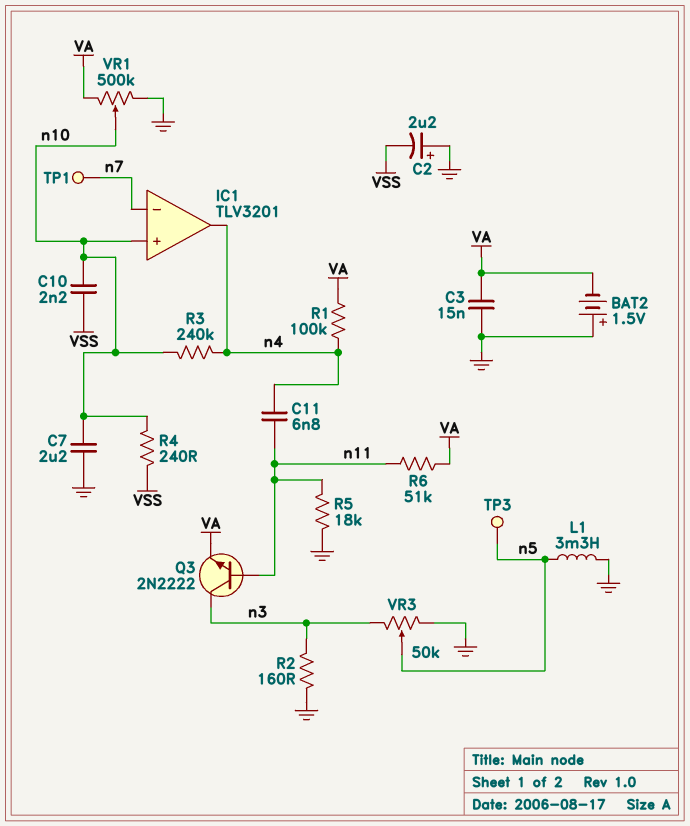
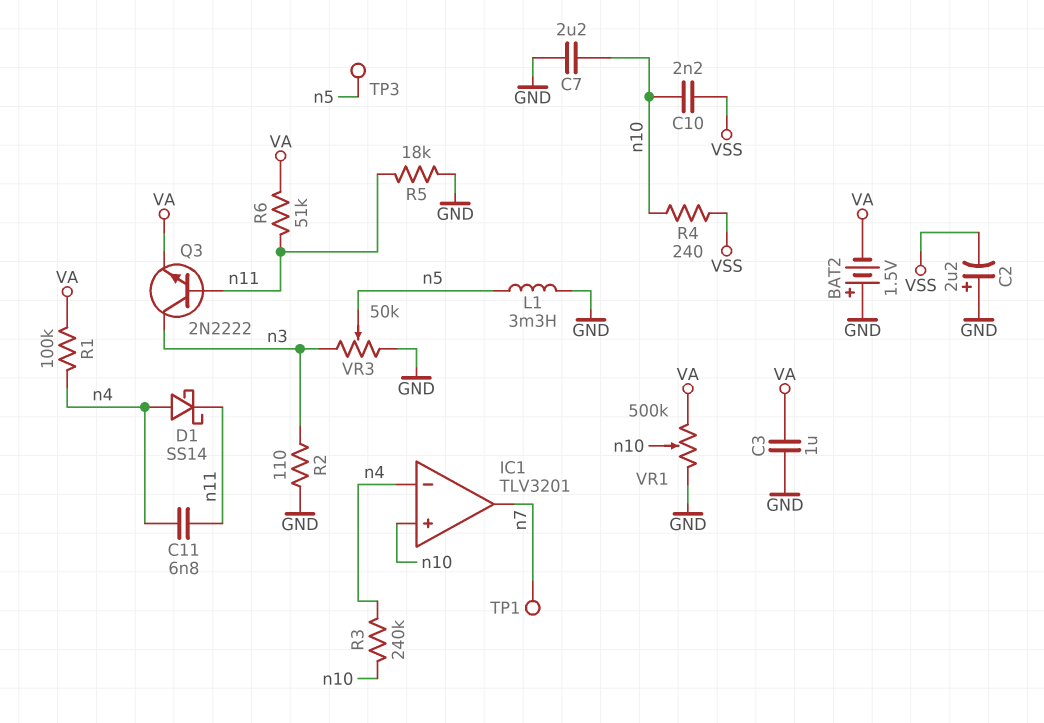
C3: 15nF (GND, VA) -> 1uF (GND, VA)
D1: none -> schottky SS14 (A n4, K n11)
IC1 pin in-: n7 -> n4
IC1 pin out: n4 -> n7
R2: 160 (GND, n3) -> 110 (GND, n3)

